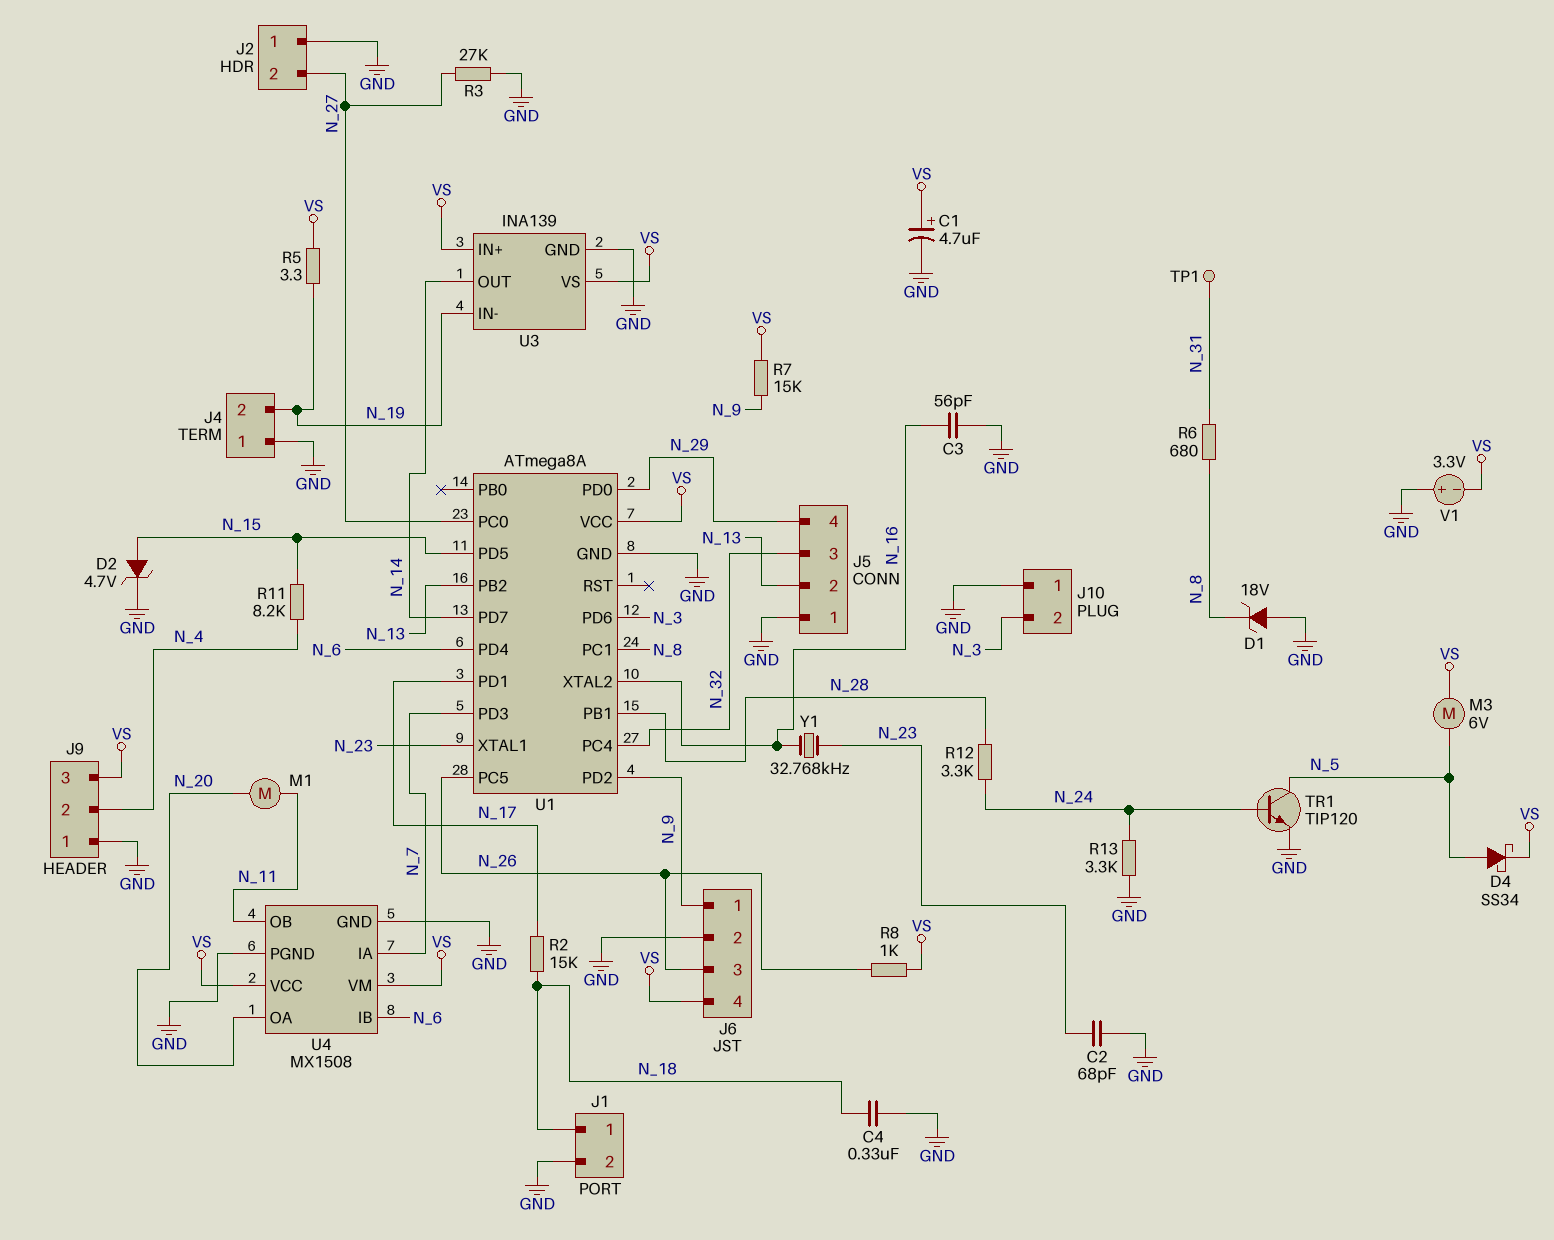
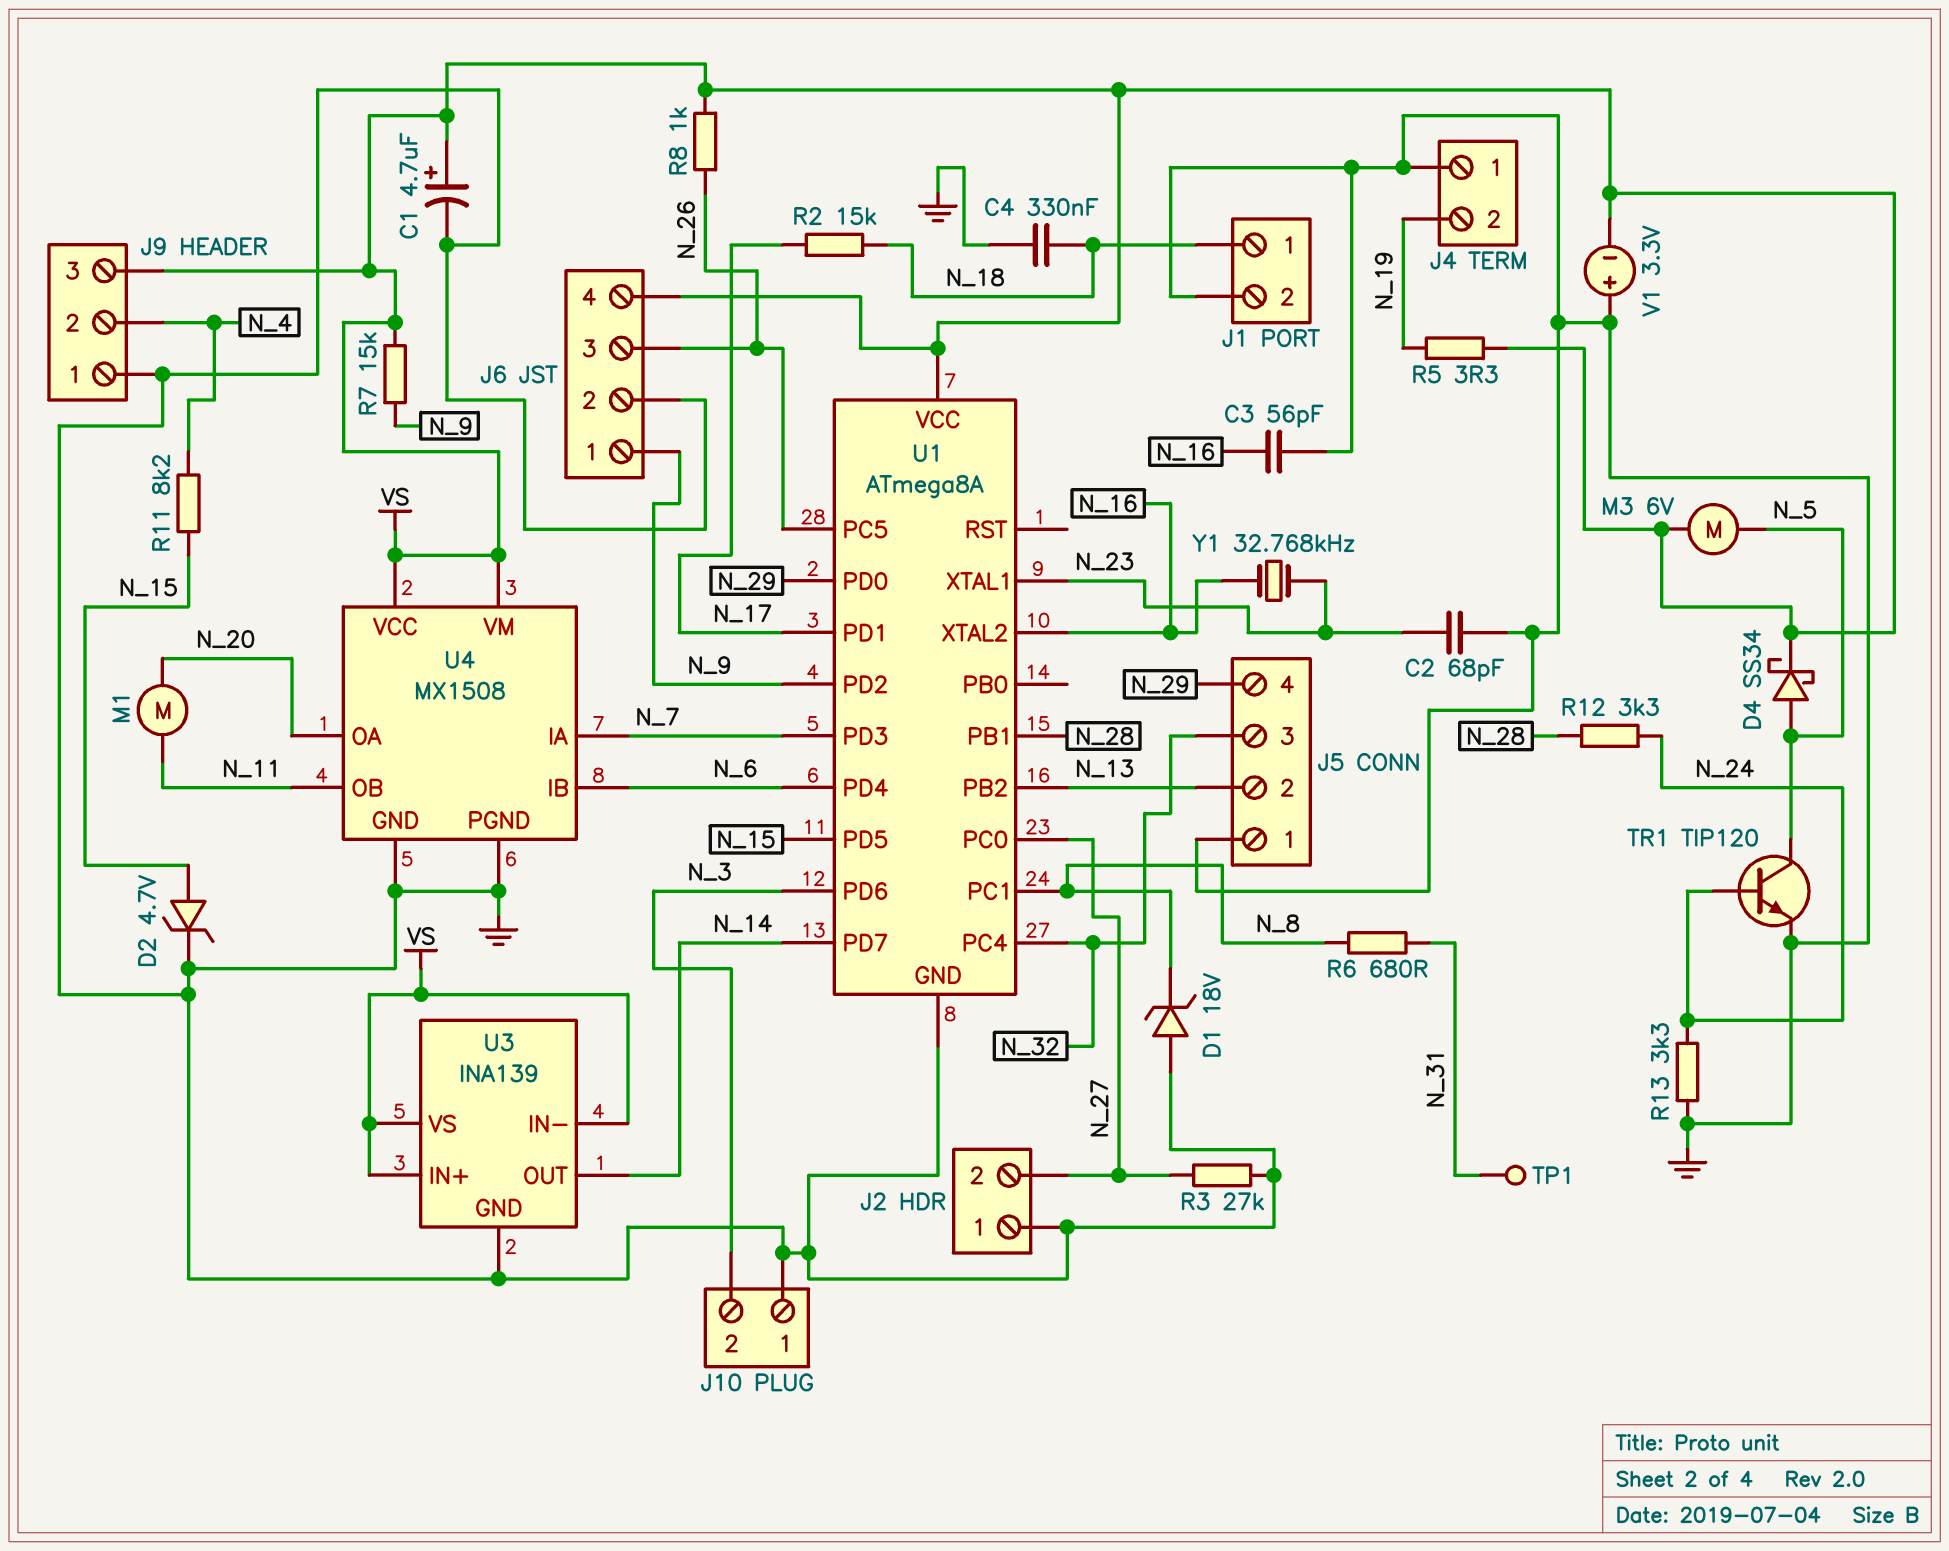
U3 pin IN-: N_19 -> VS

